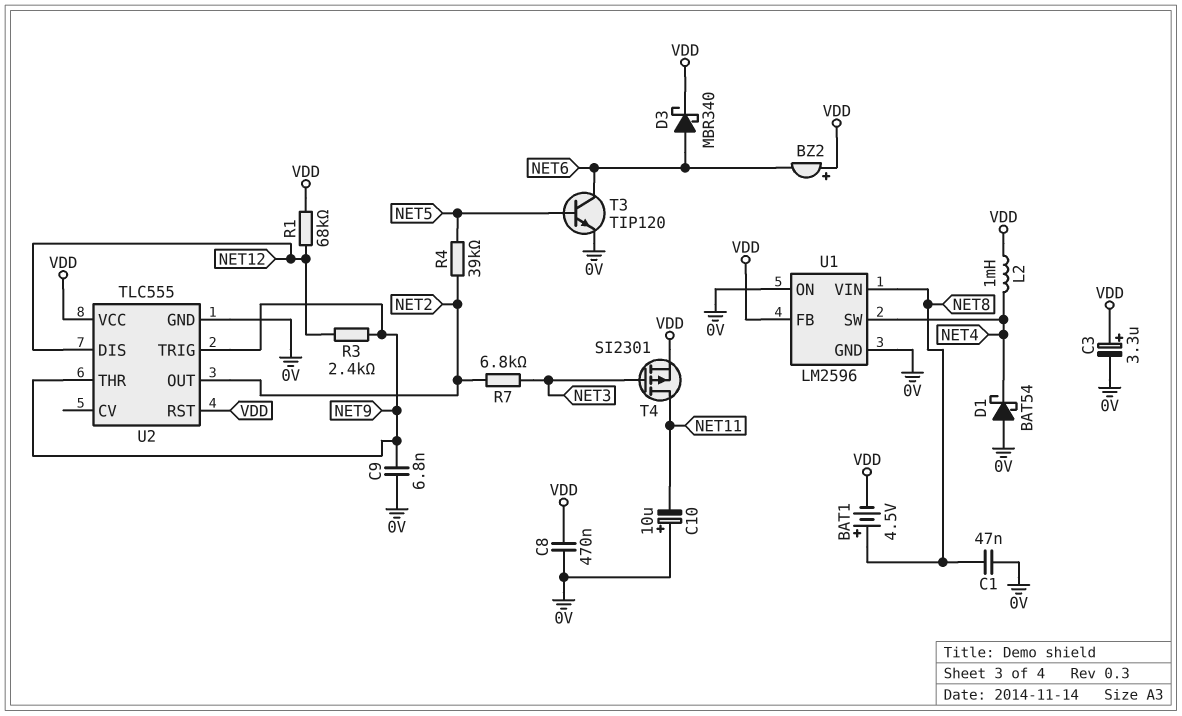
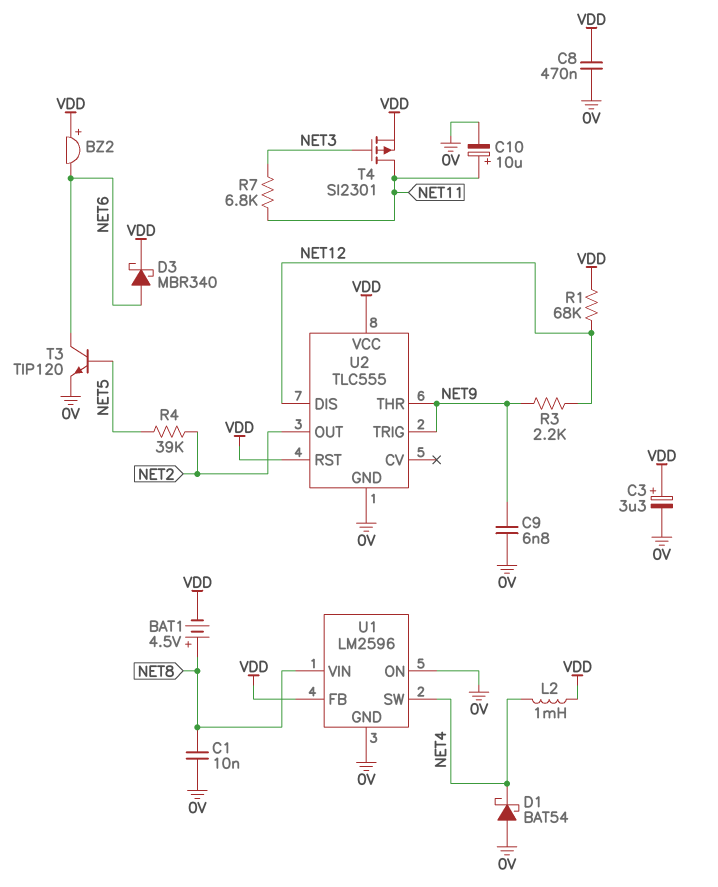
C1: 47nF (0V, NET8) -> 10nF (0V, NET8)
C10: 10uF (plus 0V, minus NET11) -> 10uF (plus NET11, minus 0V)
R3: 2.4k (NET9, NET12) -> 2.2k (NET9, NET12)
R7: 6.8k (NET2, NET3) -> 6.8k (NET3, NET11)

